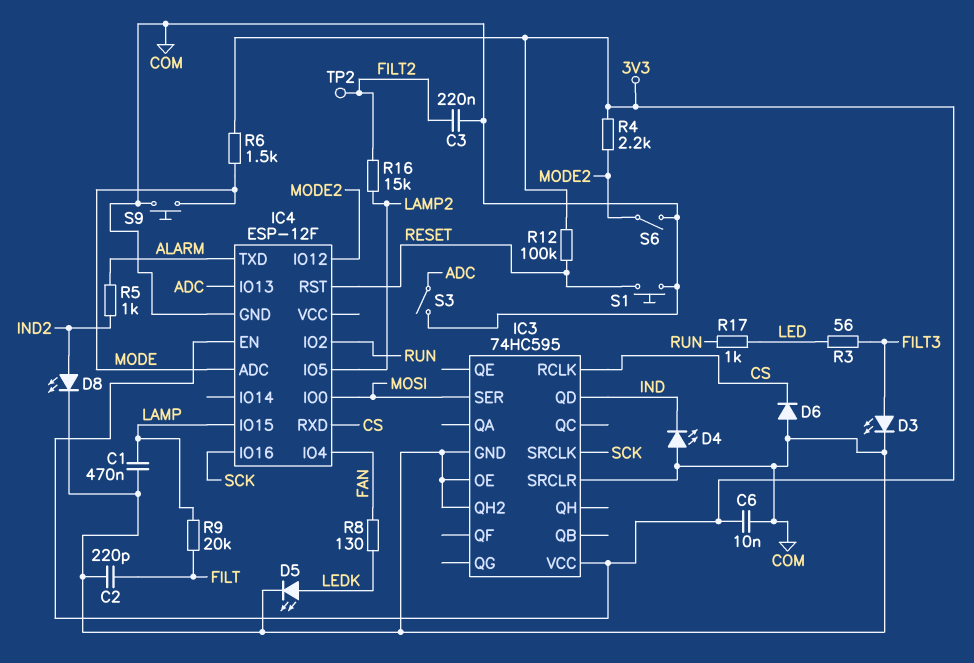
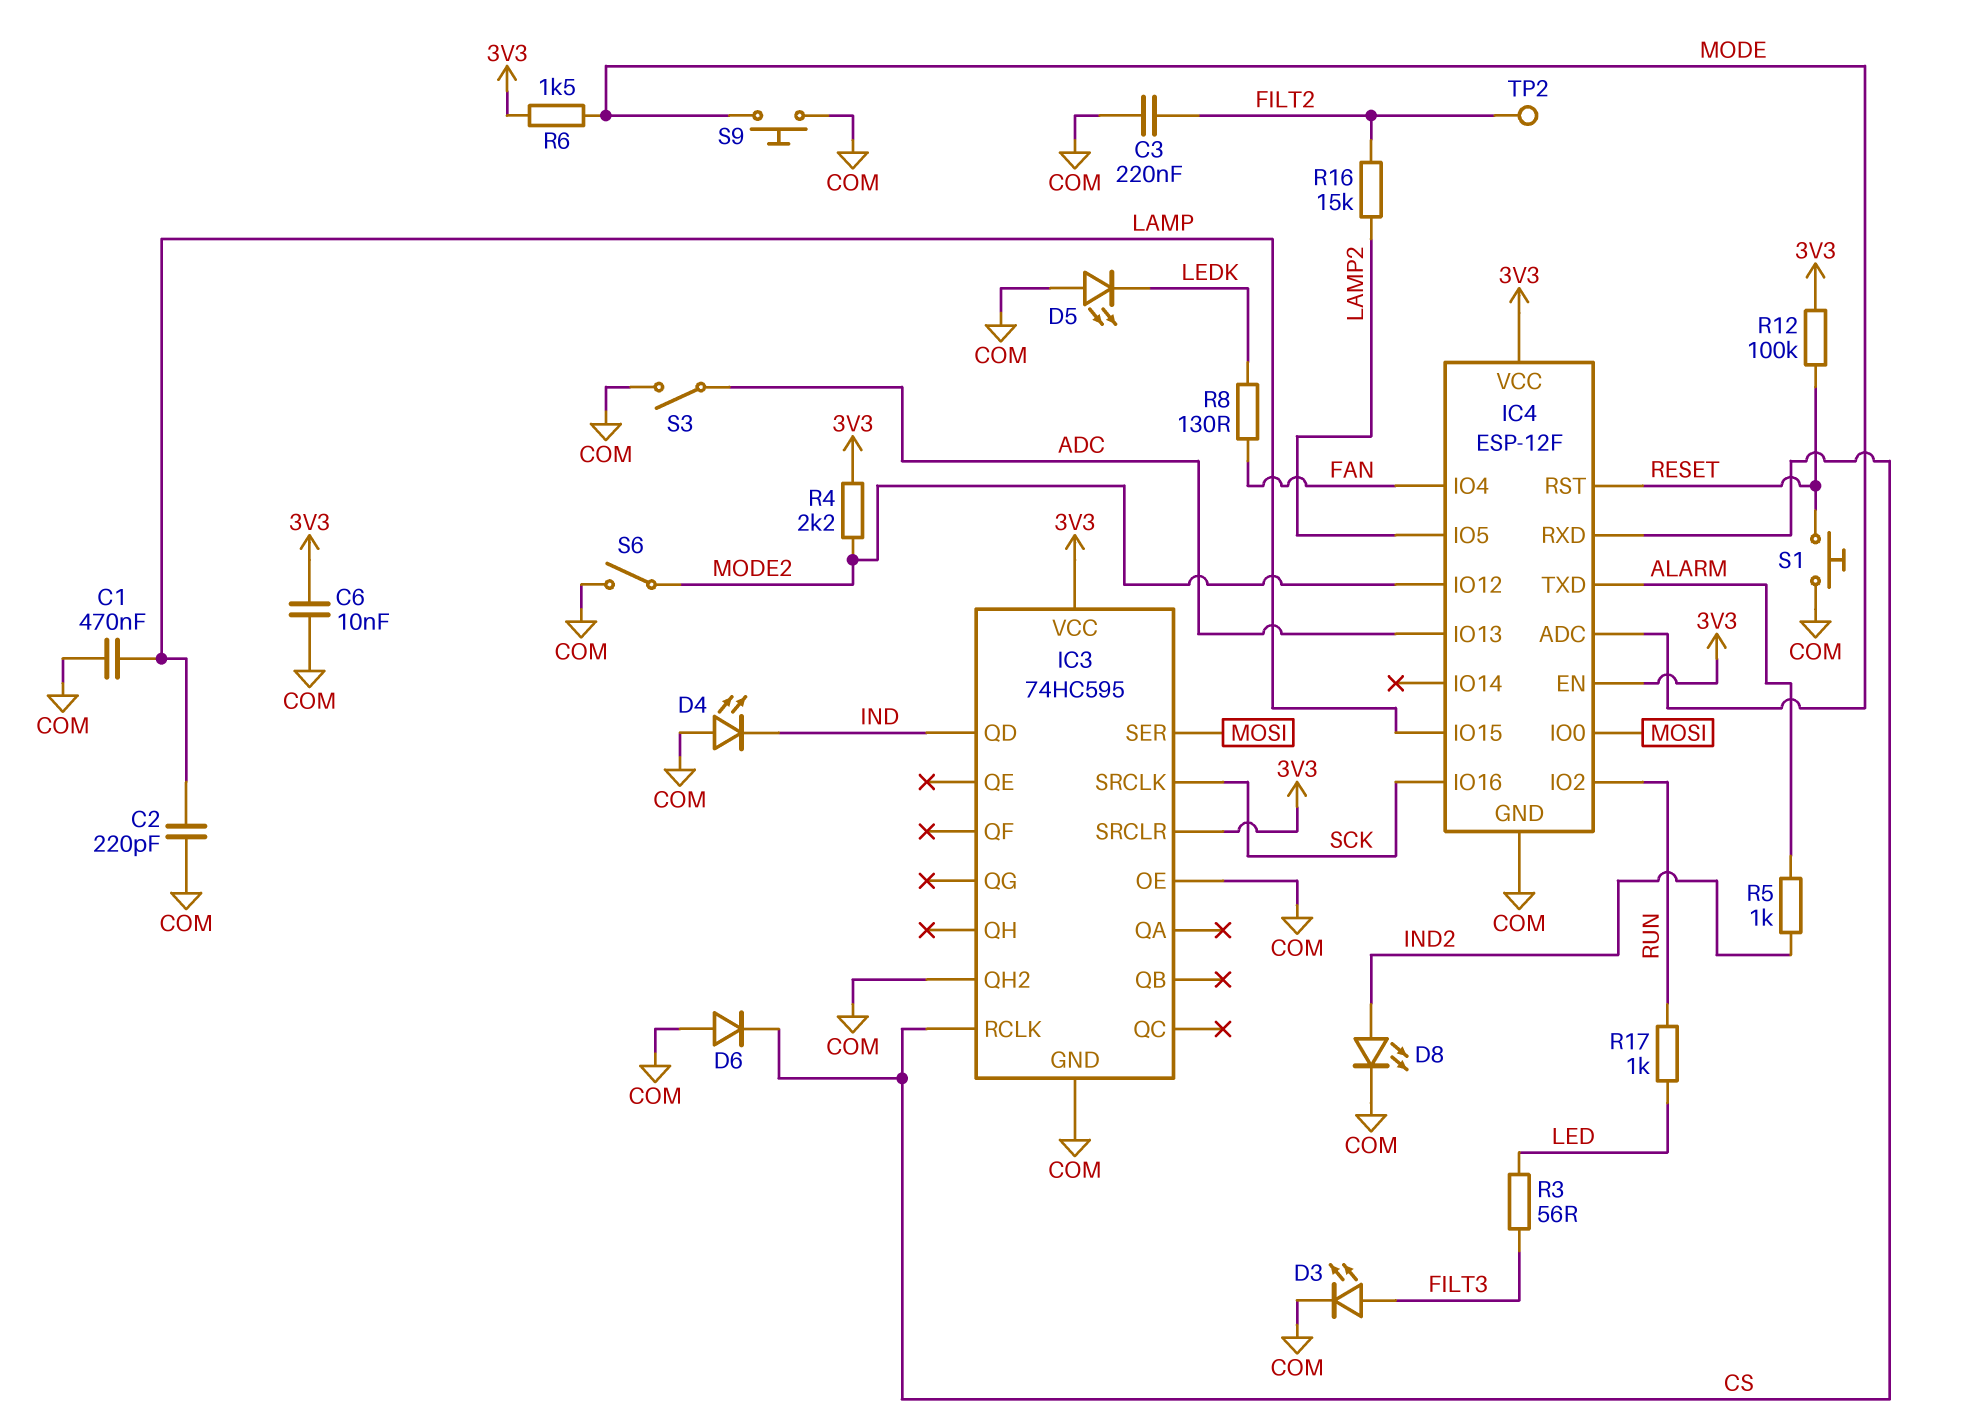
C2: 220pF (COM, FILT) -> 220pF (COM, LAMP)
D5: LED (A LEDK, K COM) -> LED (A COM, K LEDK)
IC3 pin SRCLR: COM -> 3V3
IC4 pin VCC: none -> 3V3
R9: 20k (FILT, LAMP) -> none

